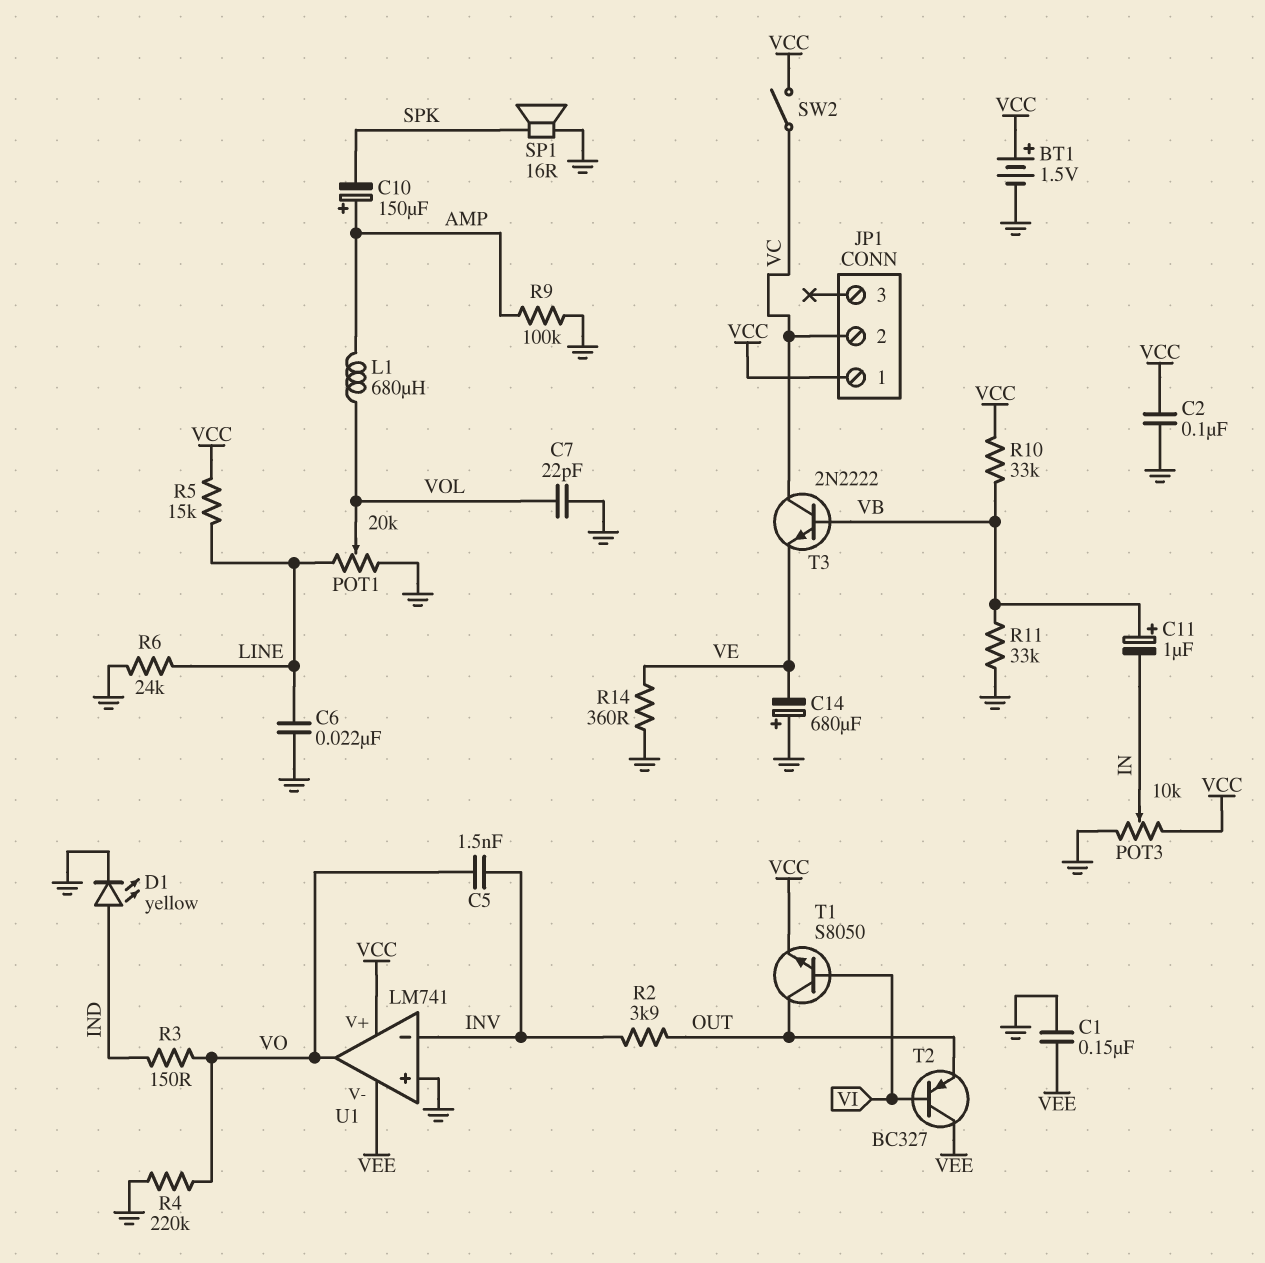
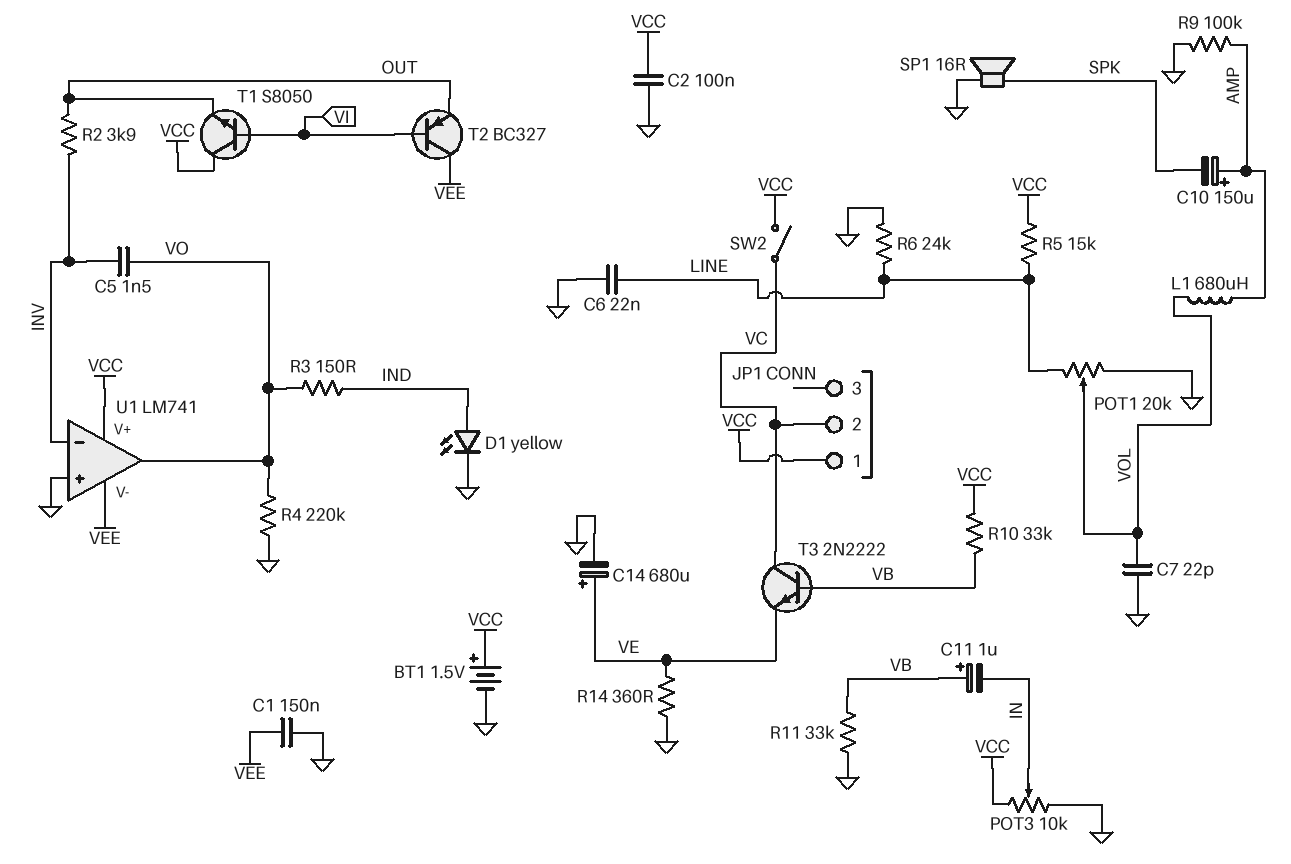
C14: 680uF (plus GND, minus VE) -> 680uF (plus VE, minus GND)
T1: NPN S8050 (B VI, C OUT, E VCC) -> NPN S8050 (B VI, C VCC, E OUT)

